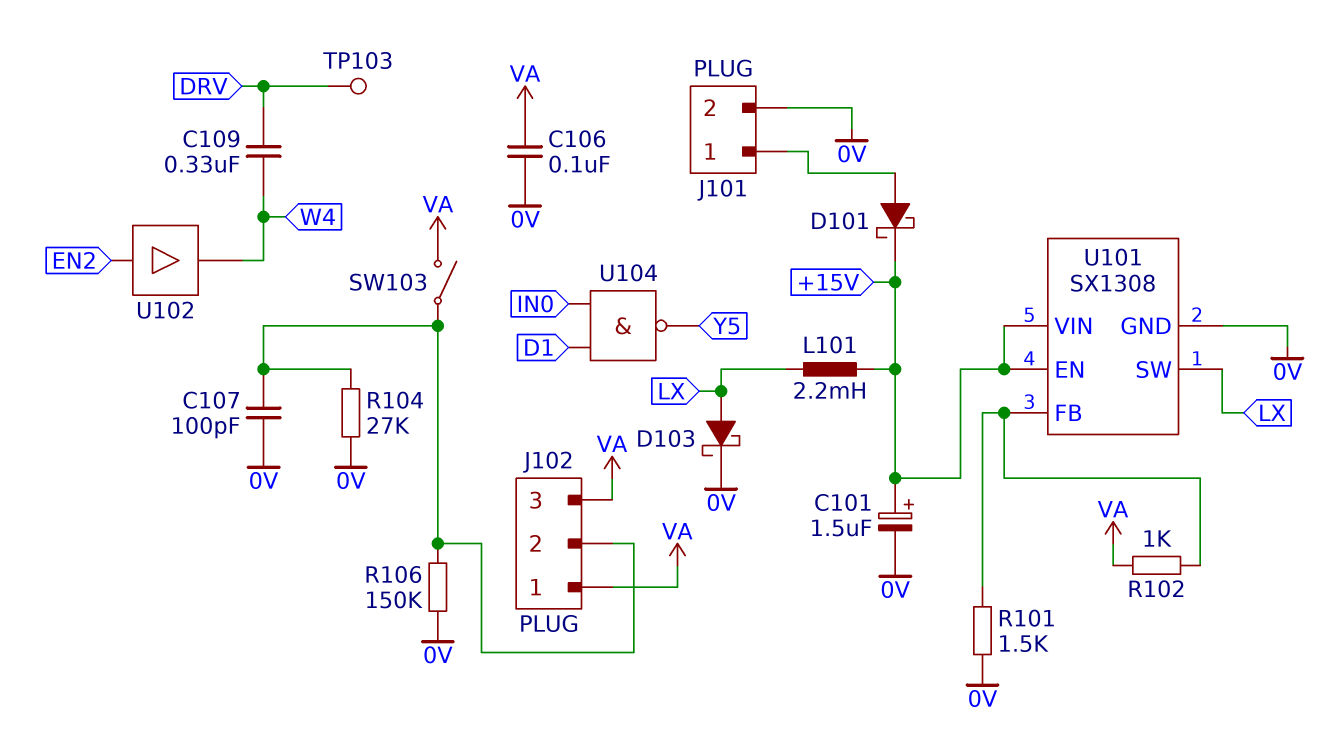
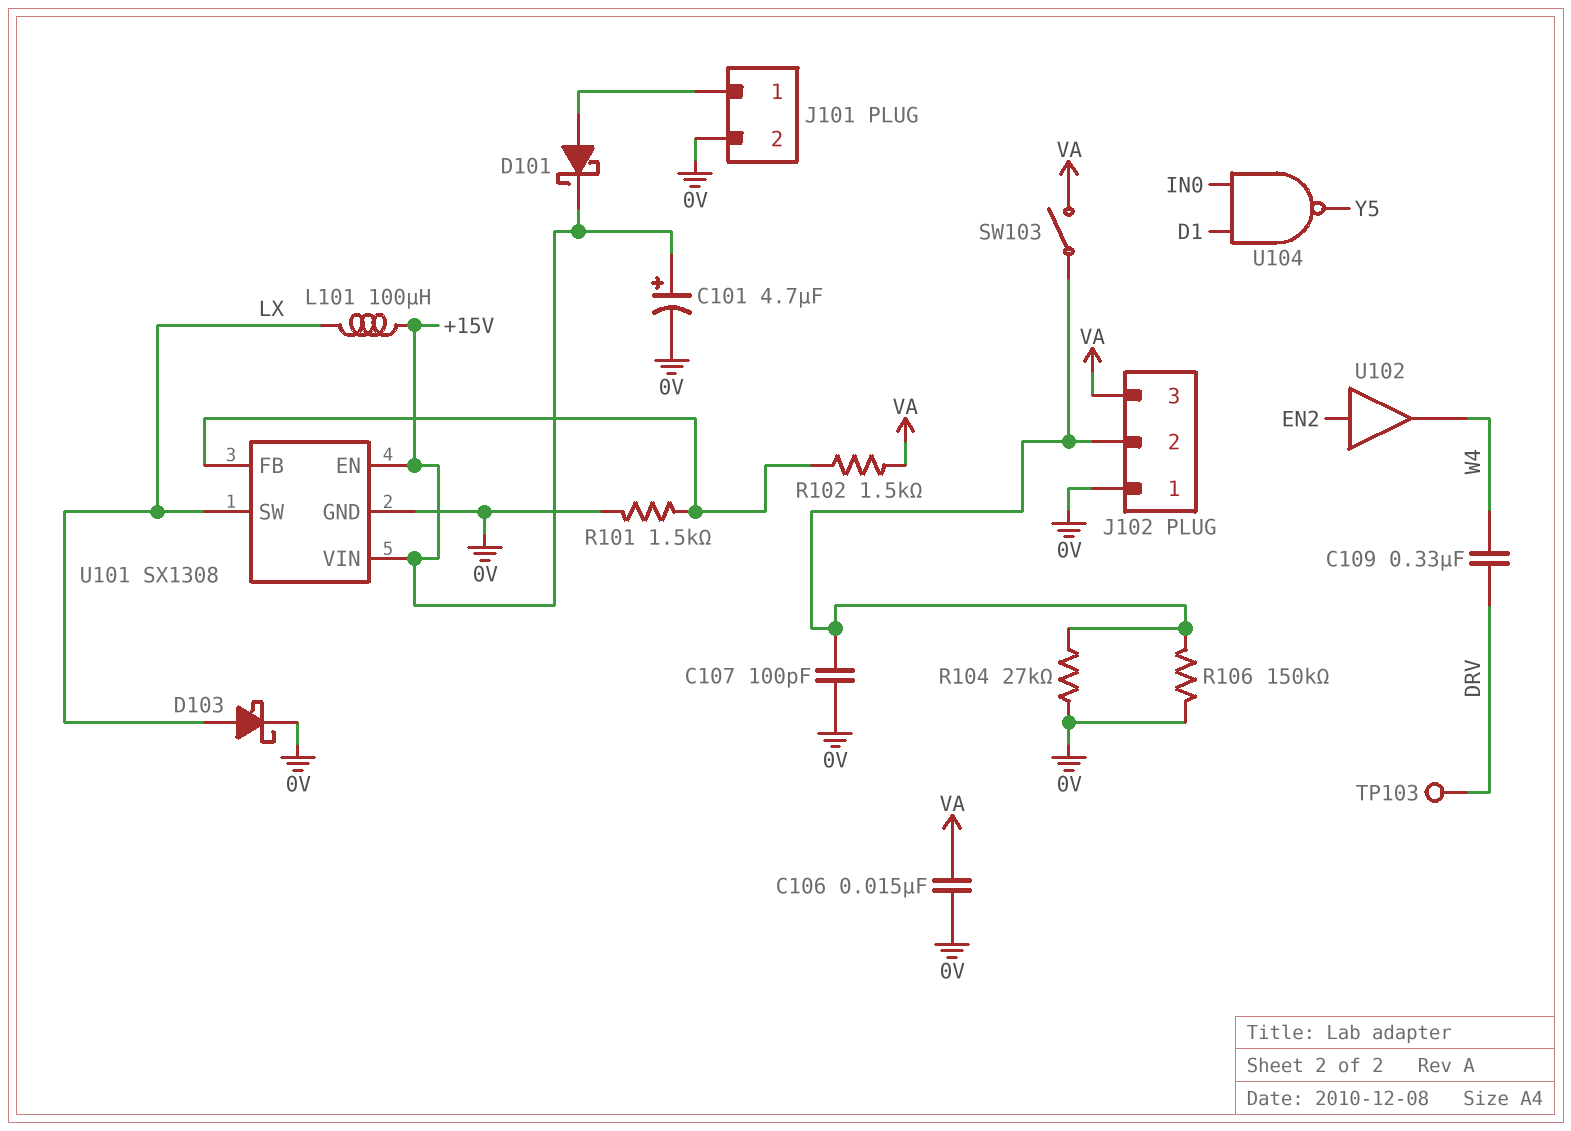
C101: 1.5uF (plus +15V, minus 0V) -> 4.7uF (plus +15V, minus 0V)
C106: 100nF (0V, VA) -> 15nF (0V, VA)
J102 pin 1: VA -> 0V
L101: 2.2mH (+15V, LX) -> 100uH (+15V, LX)
R102: 1k (U101/FB, VA) -> 1.5k (U101/FB, VA)

